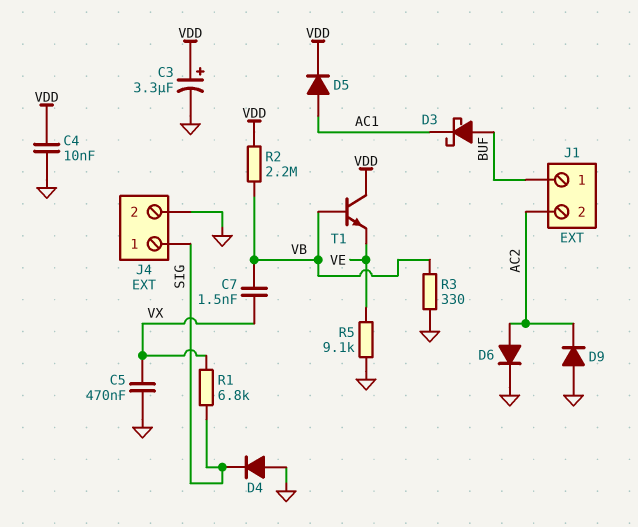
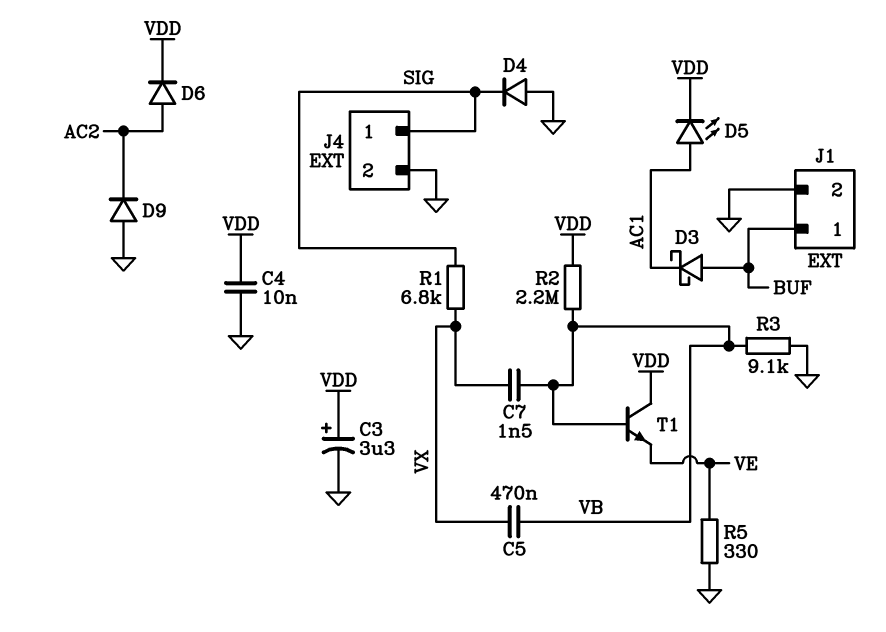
C5: 470nF (GND, VX) -> 470nF (VB, VX)
D5: diode (A AC1, K VDD) -> LED (A AC1, K VDD)
D6: diode (A AC2, K GND) -> diode (A AC2, K VDD)
J1 pin 2: AC2 -> GND
R3: 330 (GND, VB) -> 9.1k (GND, VB)
R5: 9.1k (GND, VE) -> 330 (GND, VE)

